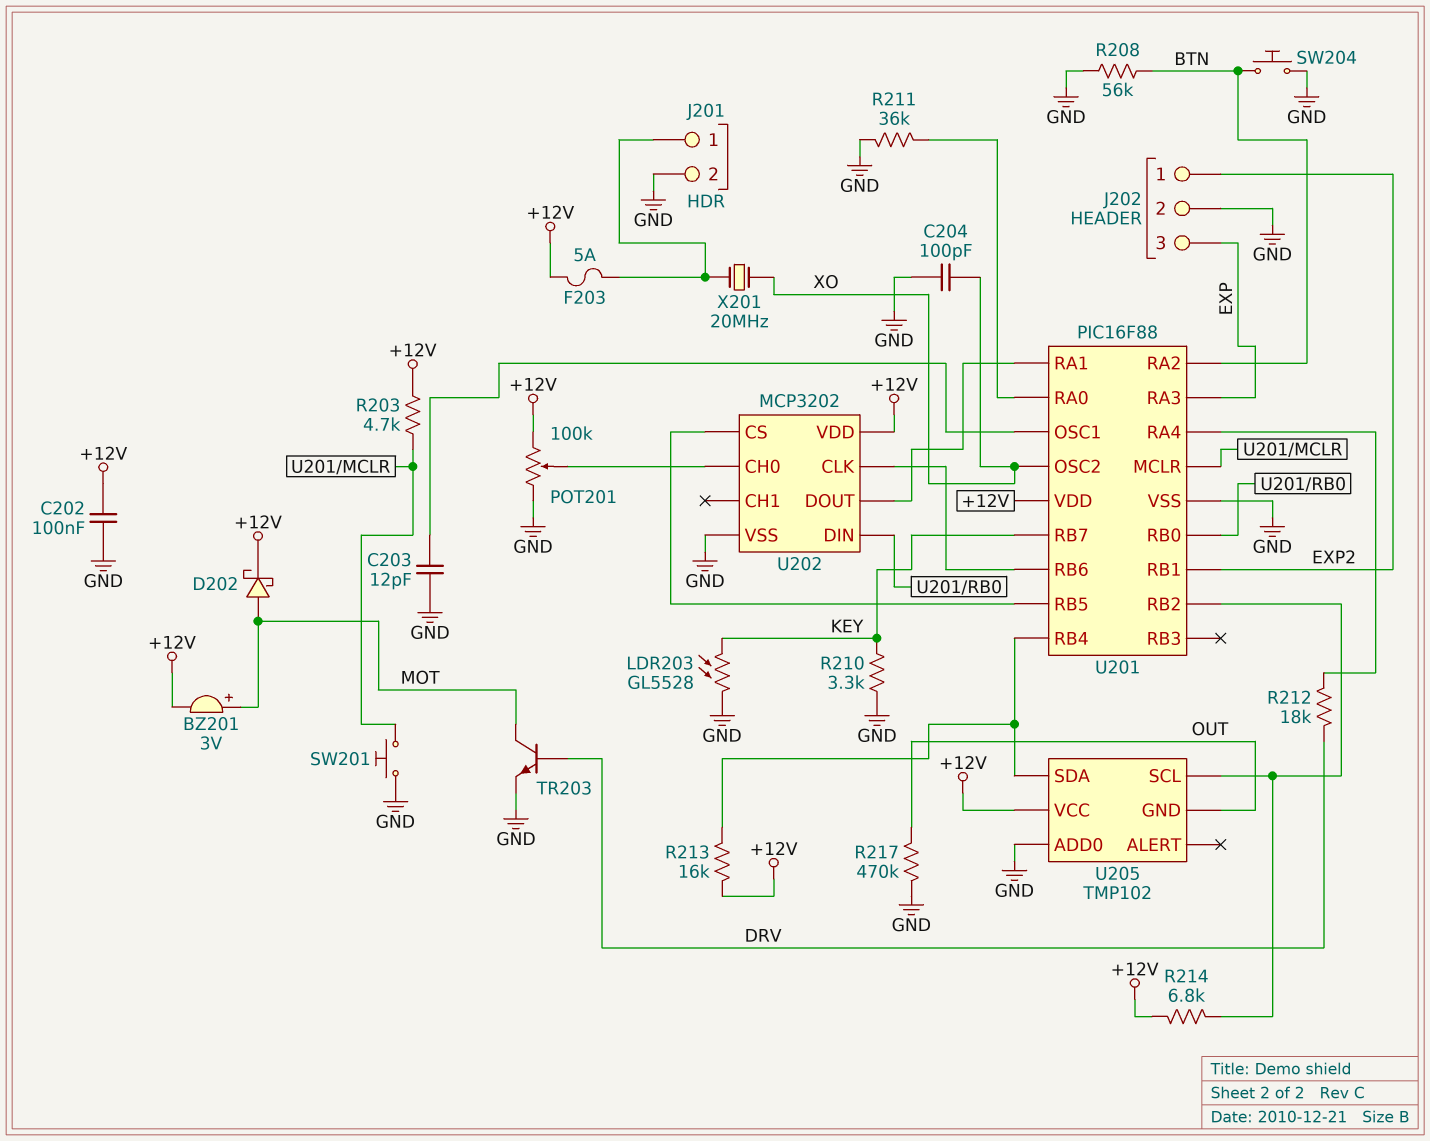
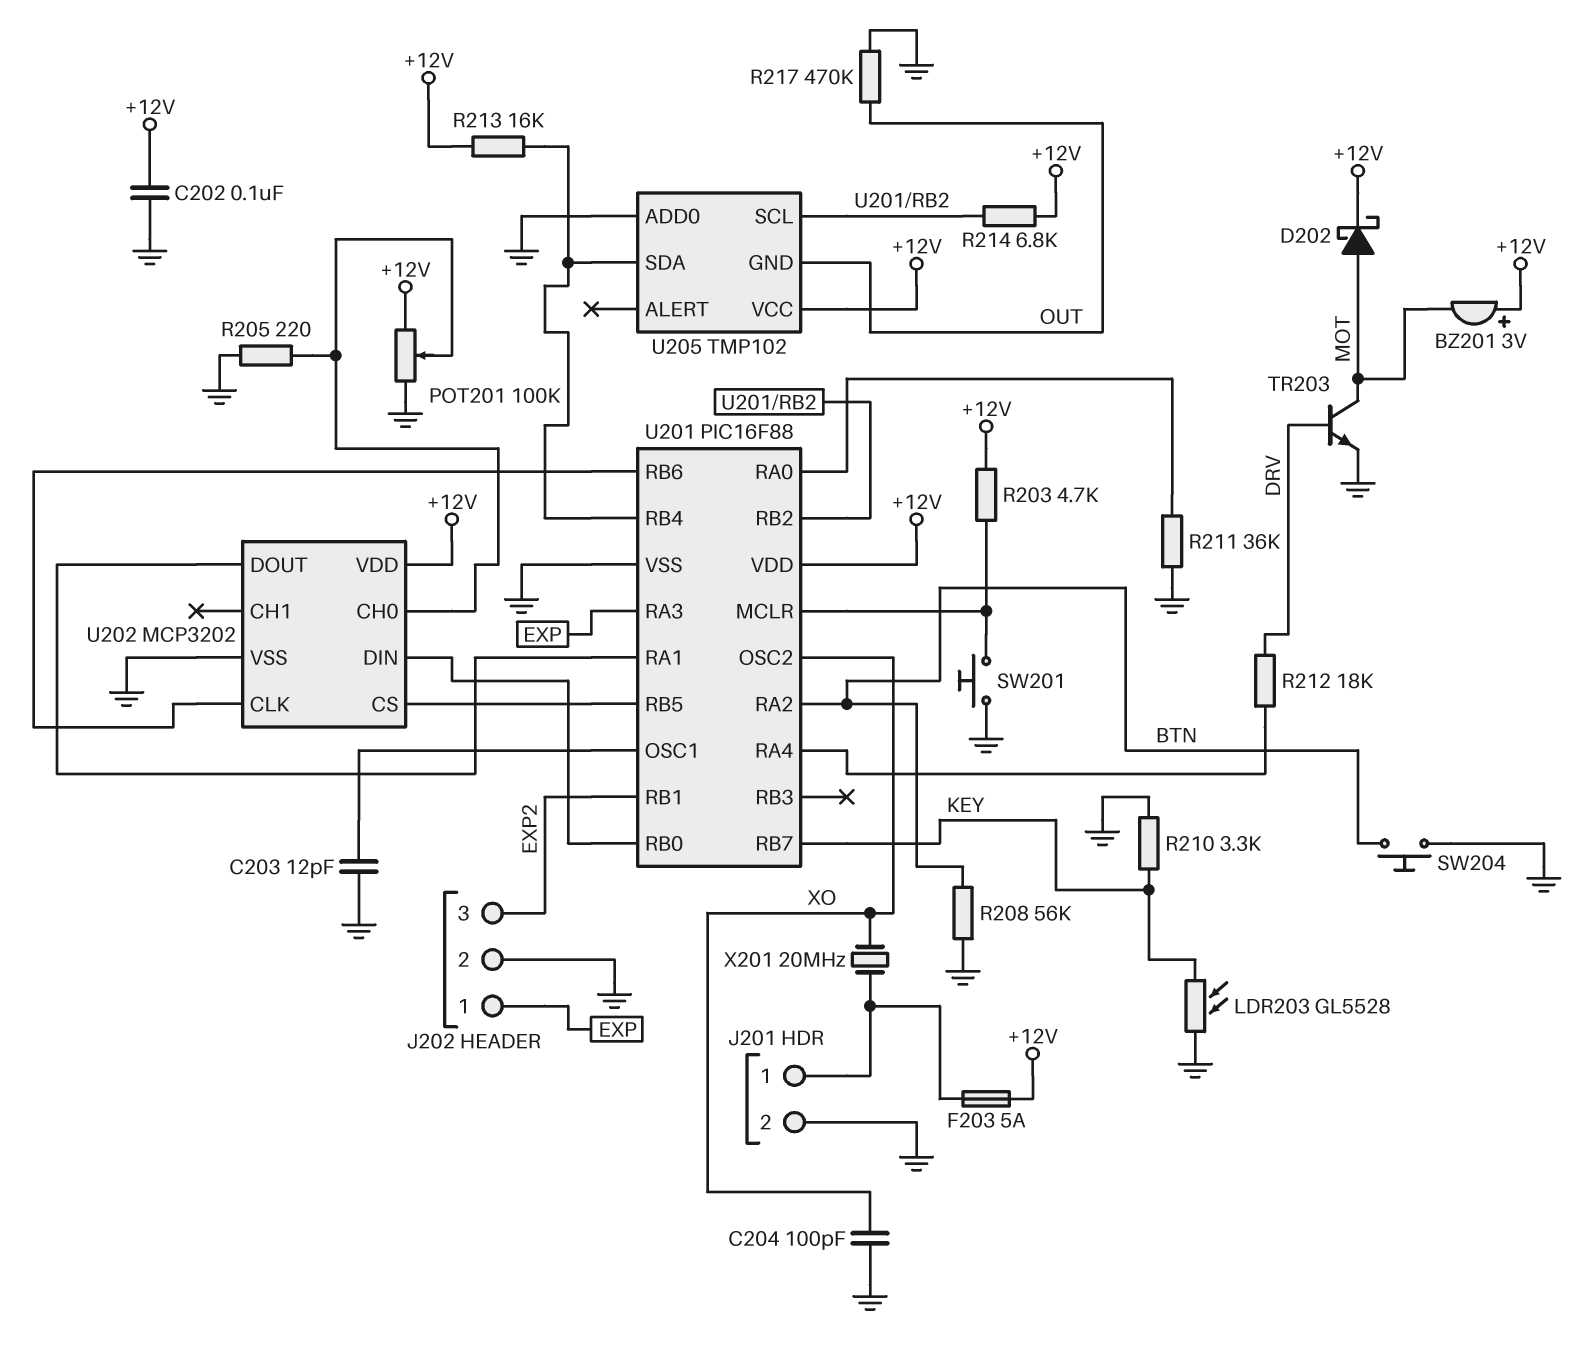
BZ201: buzzer 3V (plus MOT, minus +12V) -> buzzer 3V (plus +12V, minus MOT)
J202 pin 1: EXP2 -> EXP
J202 pin 3: EXP -> EXP2
R205: none -> 220 (GND, U202/CH0)

